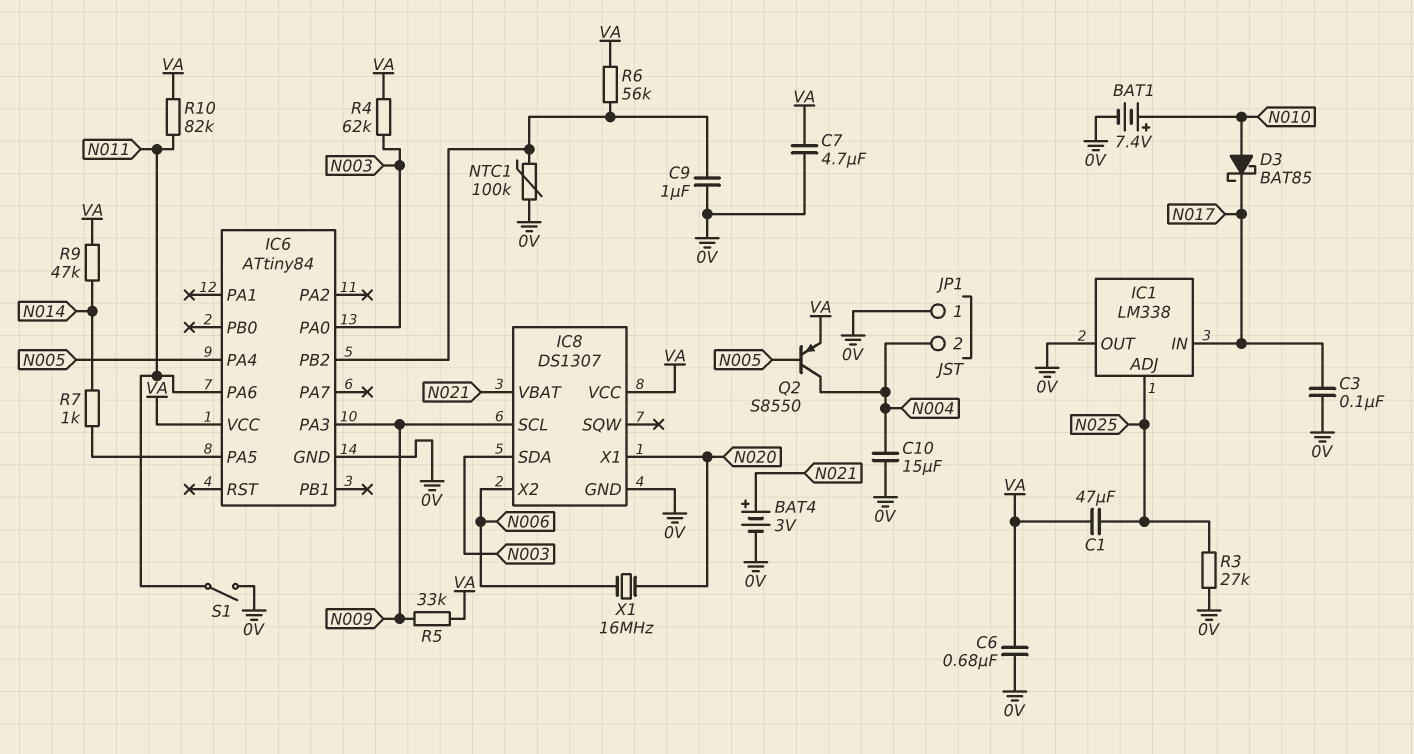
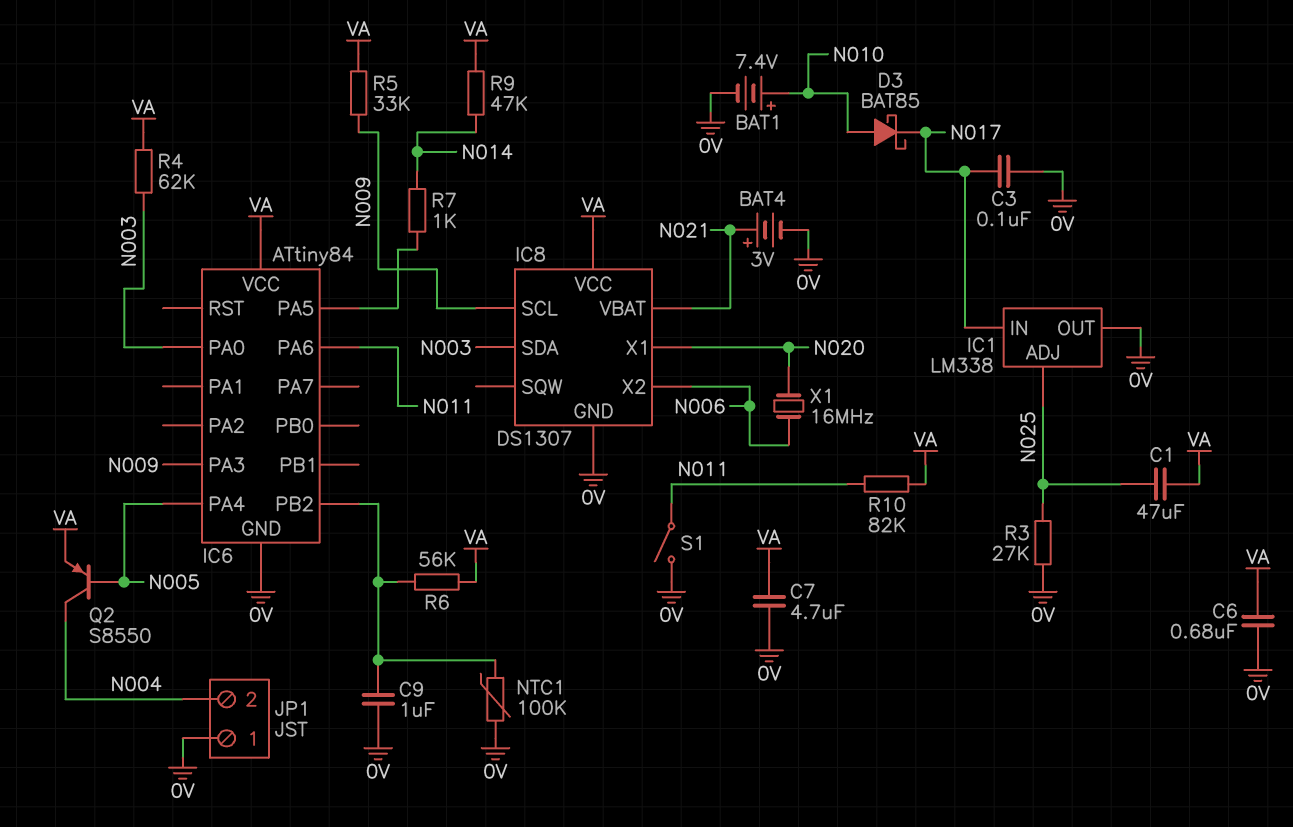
C10: 15uF (0V, N004) -> none

